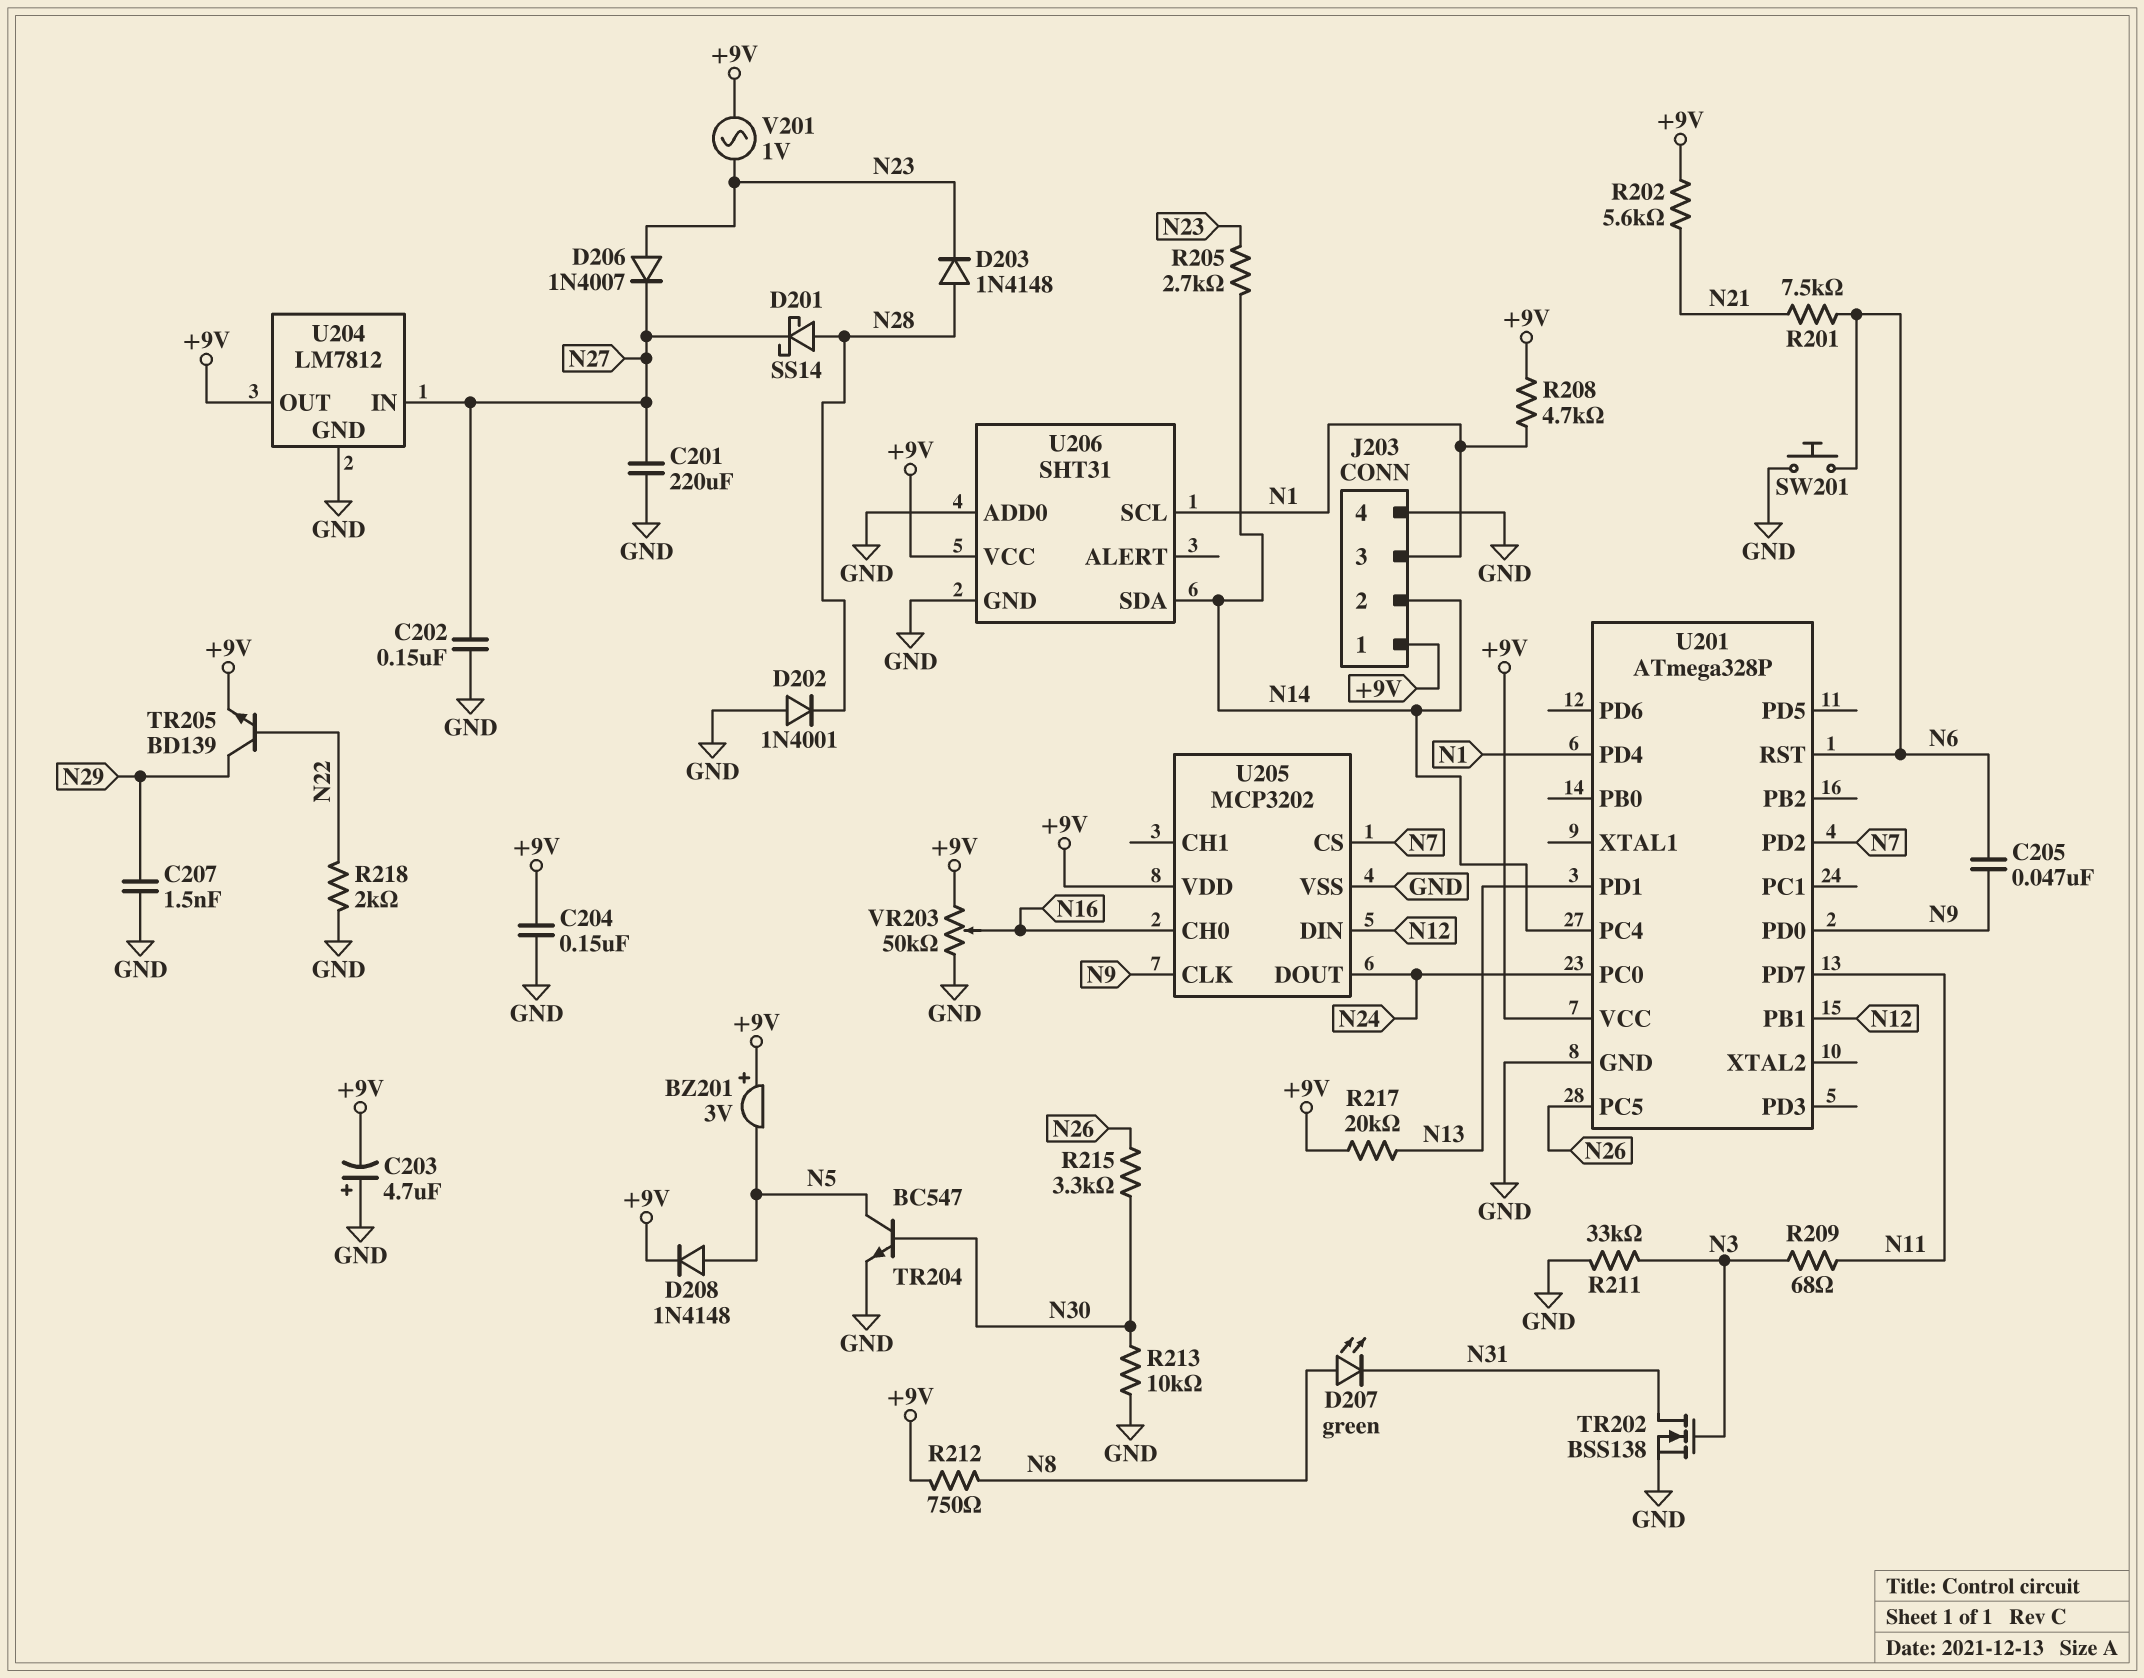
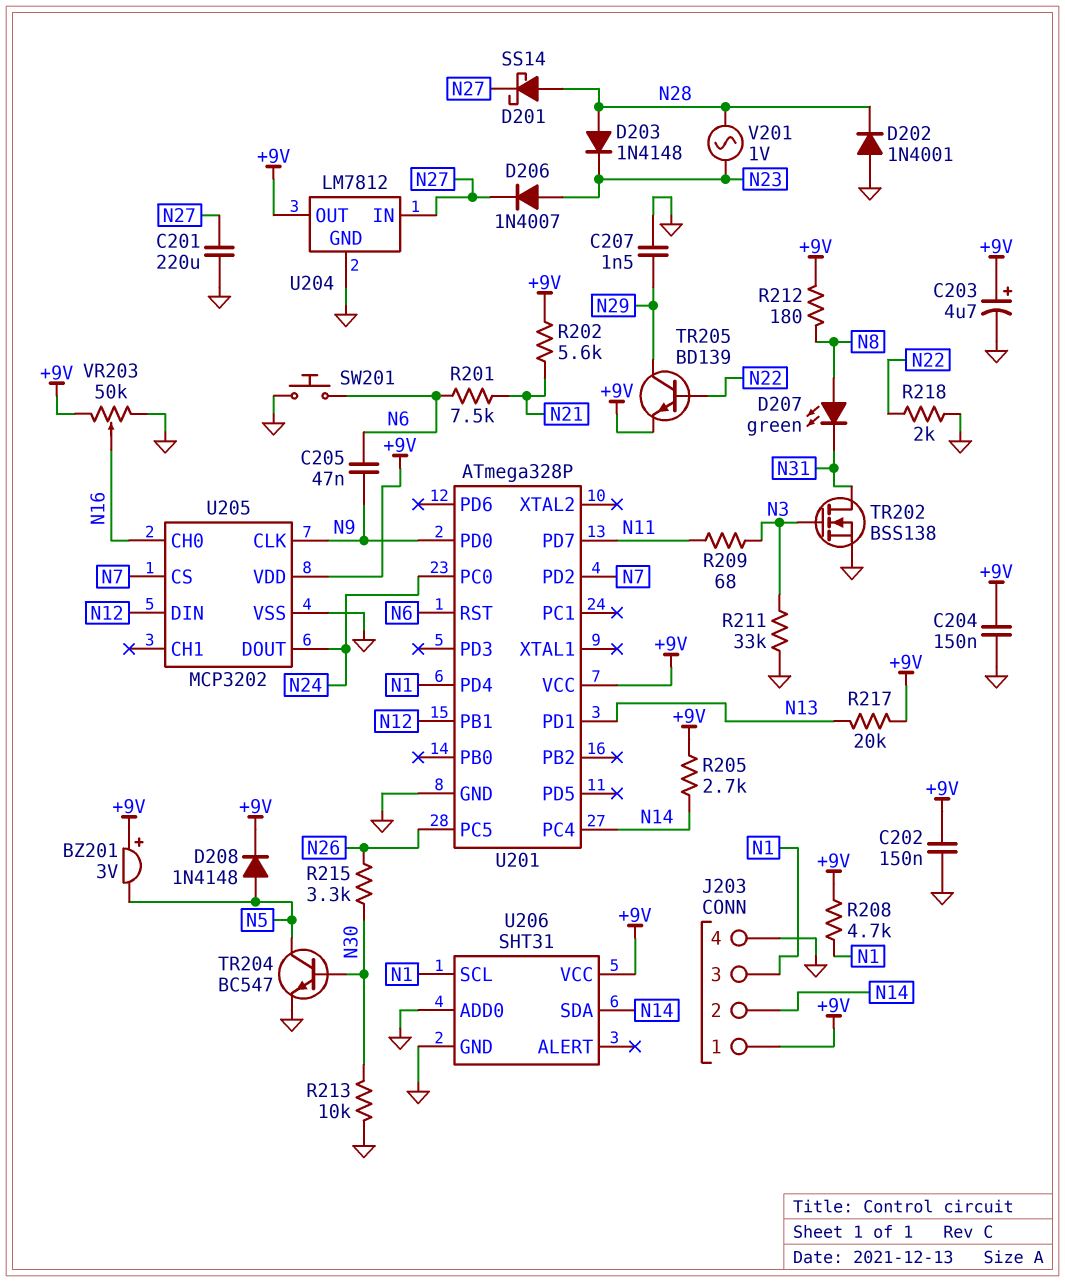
C202: 150nF (GND, N27) -> 150nF (+9V, GND)
C203: 4.7uF (plus GND, minus +9V) -> 4.7uF (plus +9V, minus GND)
R205: 2.7k (N14, N23) -> 2.7k (+9V, N14)
R212: 750 (+9V, N8) -> 180 (+9V, N8)
V201: AC 1V (+9V, N23) -> AC 1V (N23, N28)

